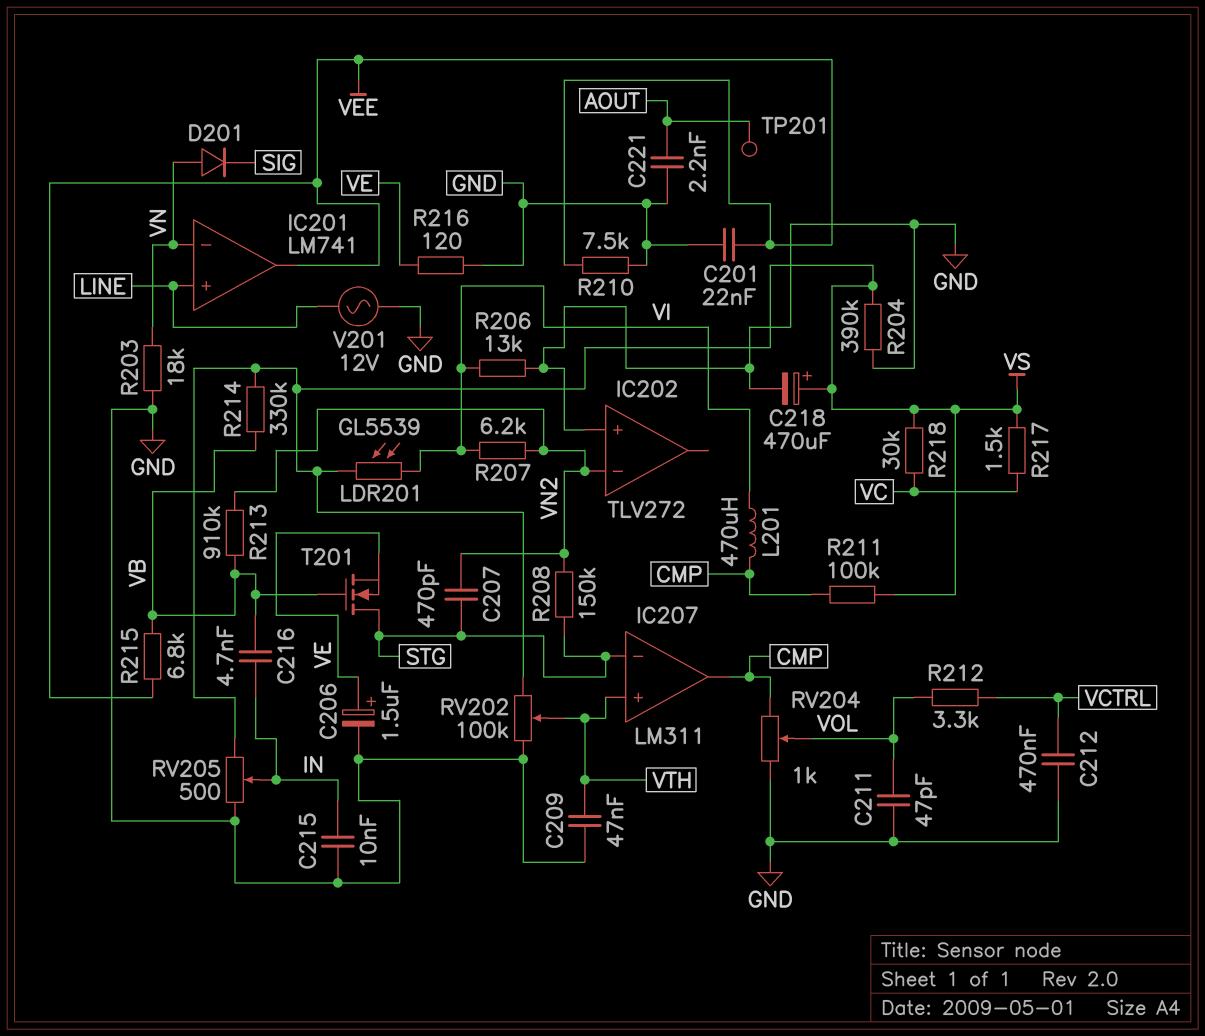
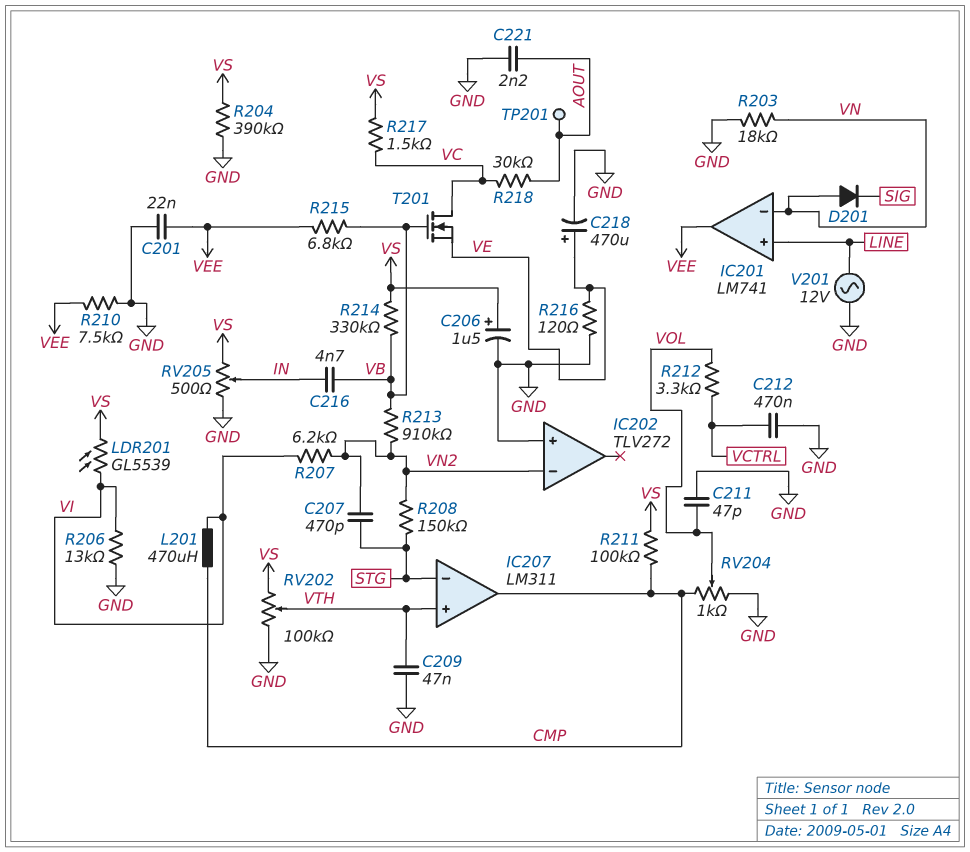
C206: 1.5uF (plus VE, minus GND) -> 1.5uF (plus VS, minus GND)
C215: 10nF (GND, IN) -> none
C218: 470uF (plus VS, minus GND) -> 470uF (plus VE, minus GND)
R218: 30k (VC, VS) -> 30k (AOUT, VC)
T201: NMOS (G VB, D STG, S VE) -> NMOS (G VB, D VC, S VE)

